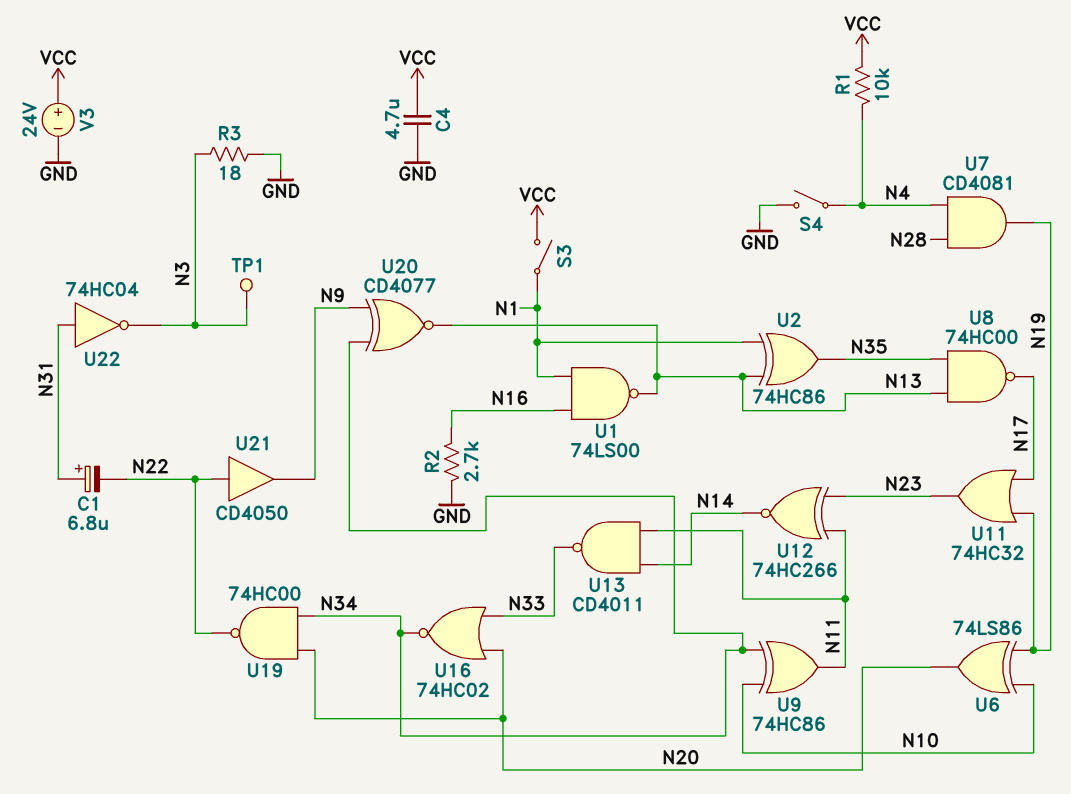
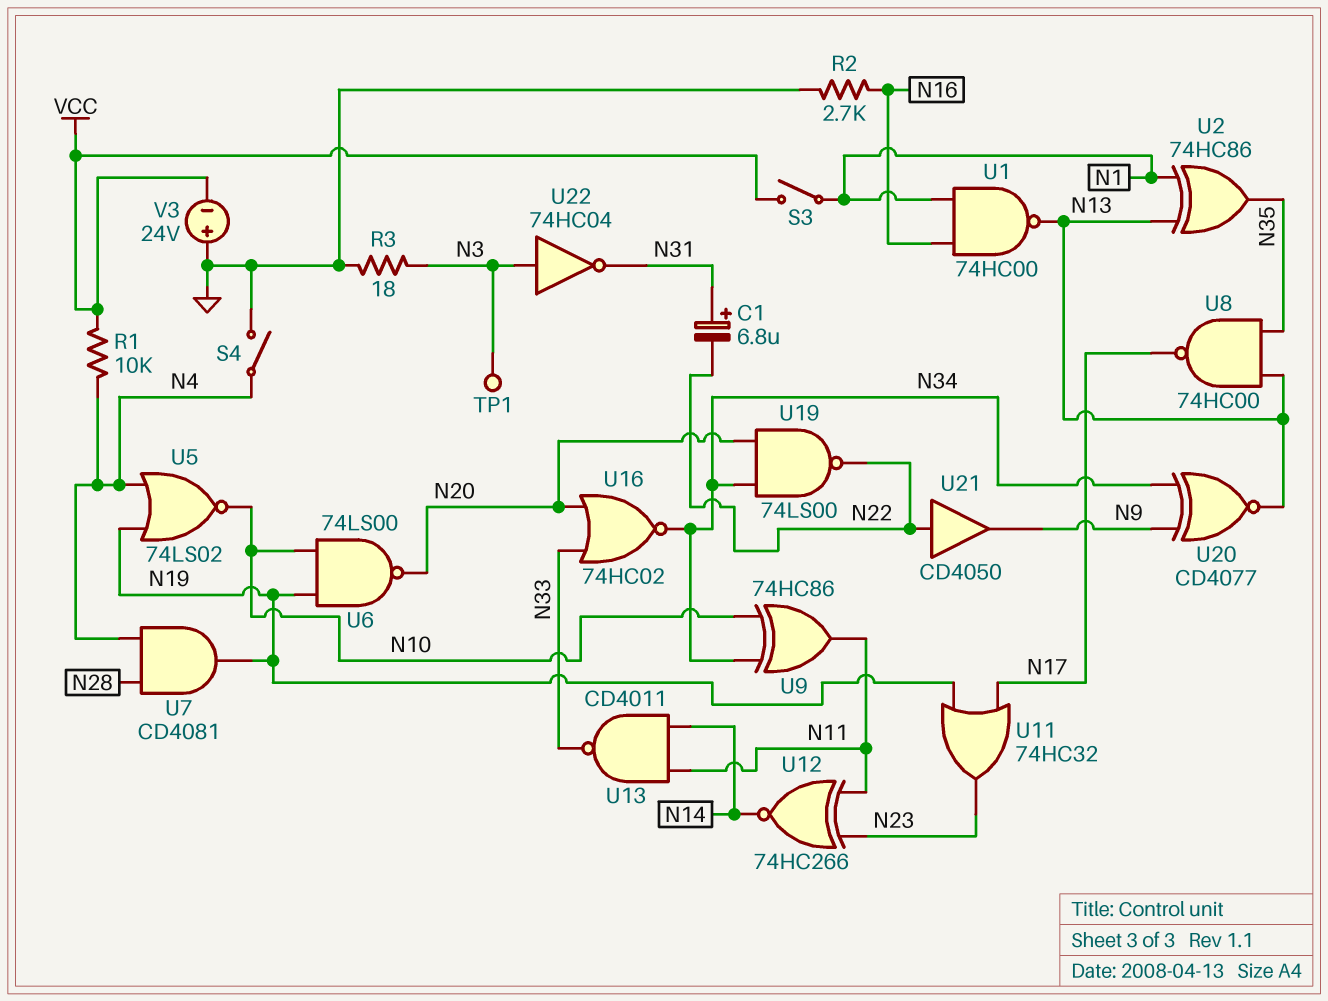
C4: 4.7uF (GND, VCC) -> none
U1: NAND 74LS00 (in N1, in N16, out N13) -> NAND 74HC00 (in N1, in N16, out N13)
U5: none -> NOR 74LS02 (in N4, in N19, out N10)
U6: XOR 74LS86 (in N10, in N19, out N20) -> NAND 74LS00 (in N10, in N19, out N20)
U19: NAND 74HC00 (in N20, in N34, out N22) -> NAND 74LS00 (in N20, in N34, out N22)
U22: NOT 74HC04 (in N31, out N3) -> NOT 74HC04 (in N3, out N31)
V3: 24V (plus VCC, minus GND) -> 24V (plus GND, minus VCC)

